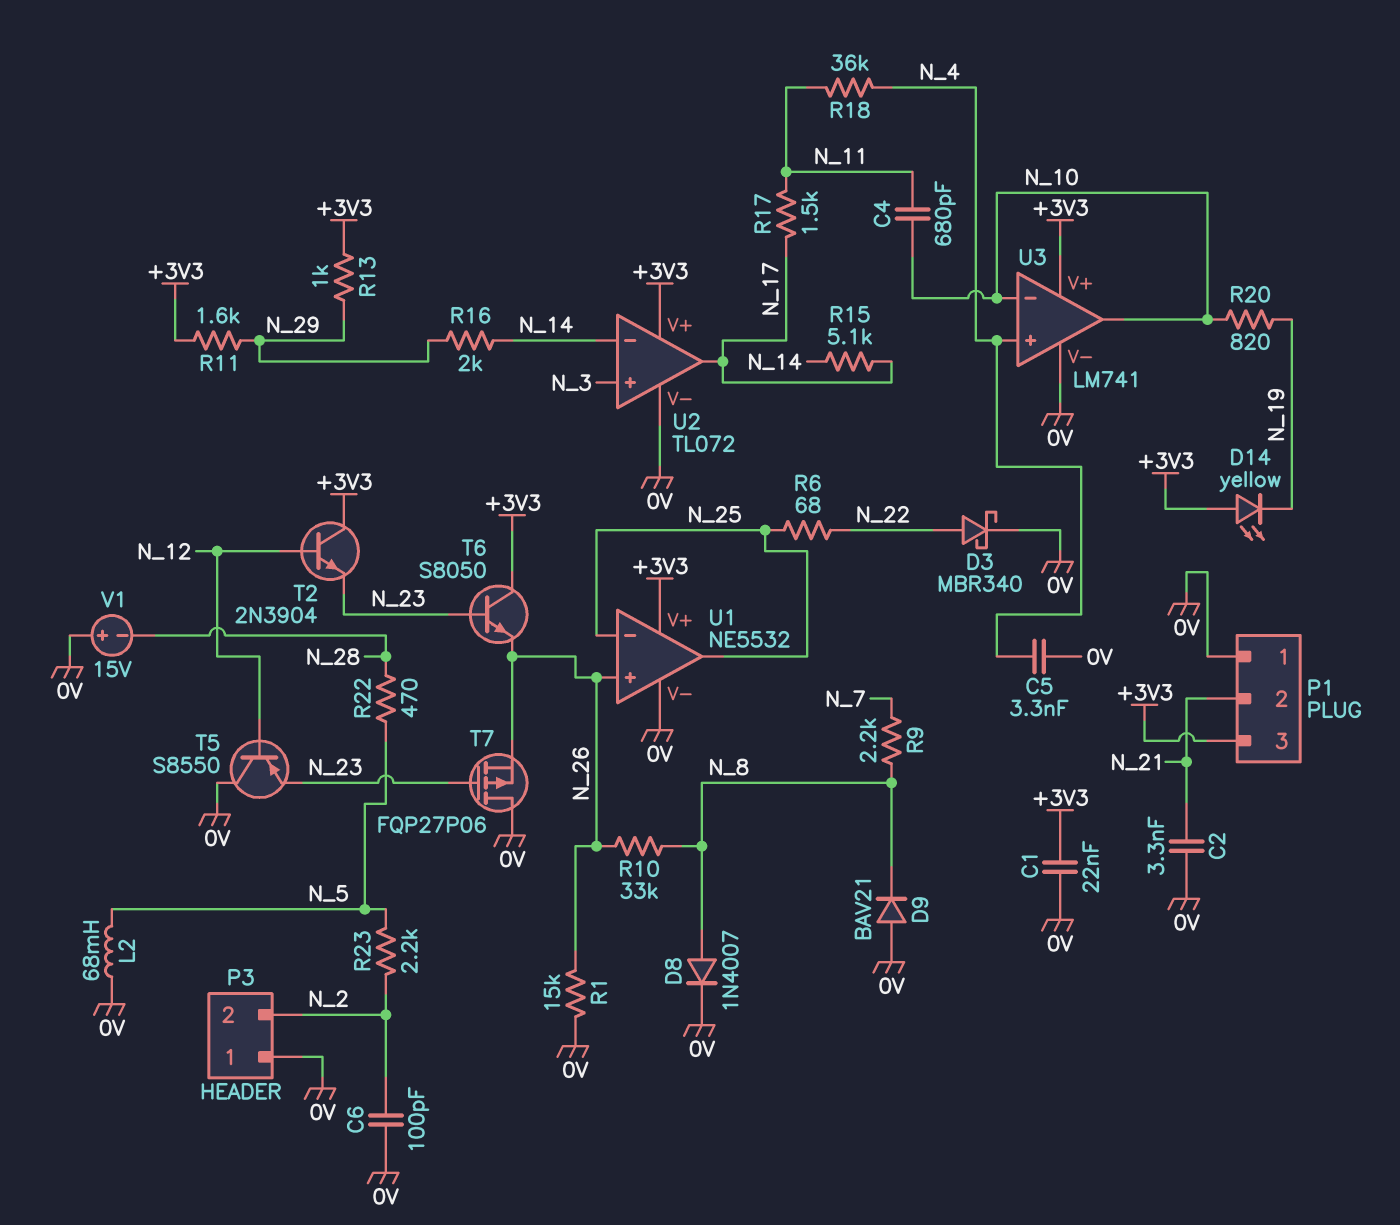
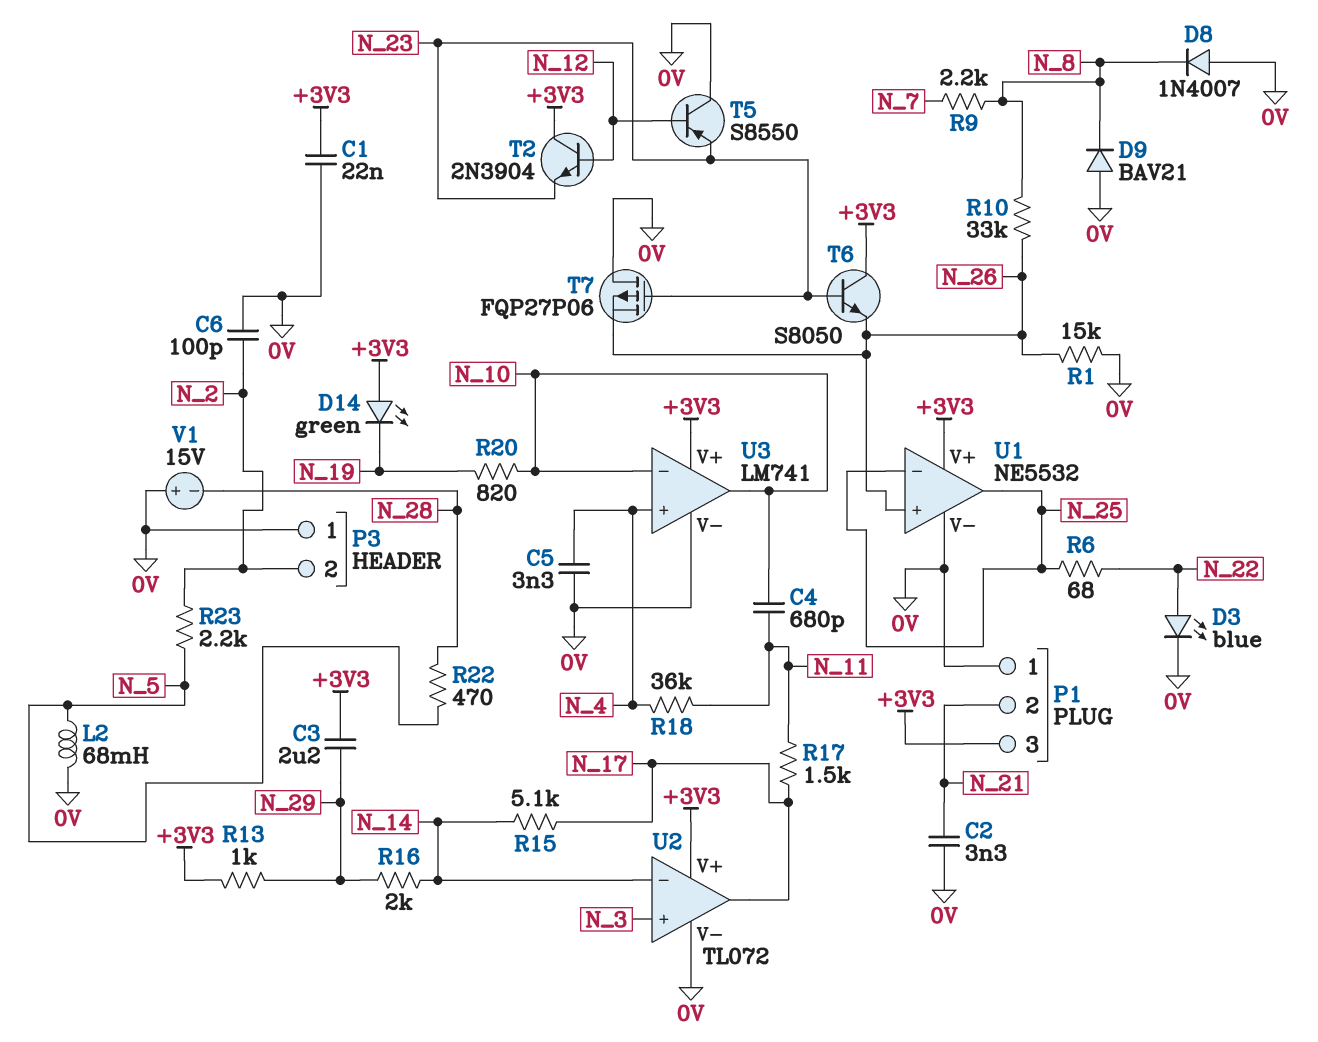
C3: none -> 2.2uF (+3V3, N_29)
D3: schottky MBR340 (A N_22, K 0V) -> LED blue (A N_22, K 0V)
D8: diode 1N4007 (A N_8, K 0V) -> diode 1N4007 (A 0V, K N_8)
D14: LED yellow (A +3V3, K N_19) -> LED green (A +3V3, K N_19)
R11: 1.6k (+3V3, N_29) -> none

